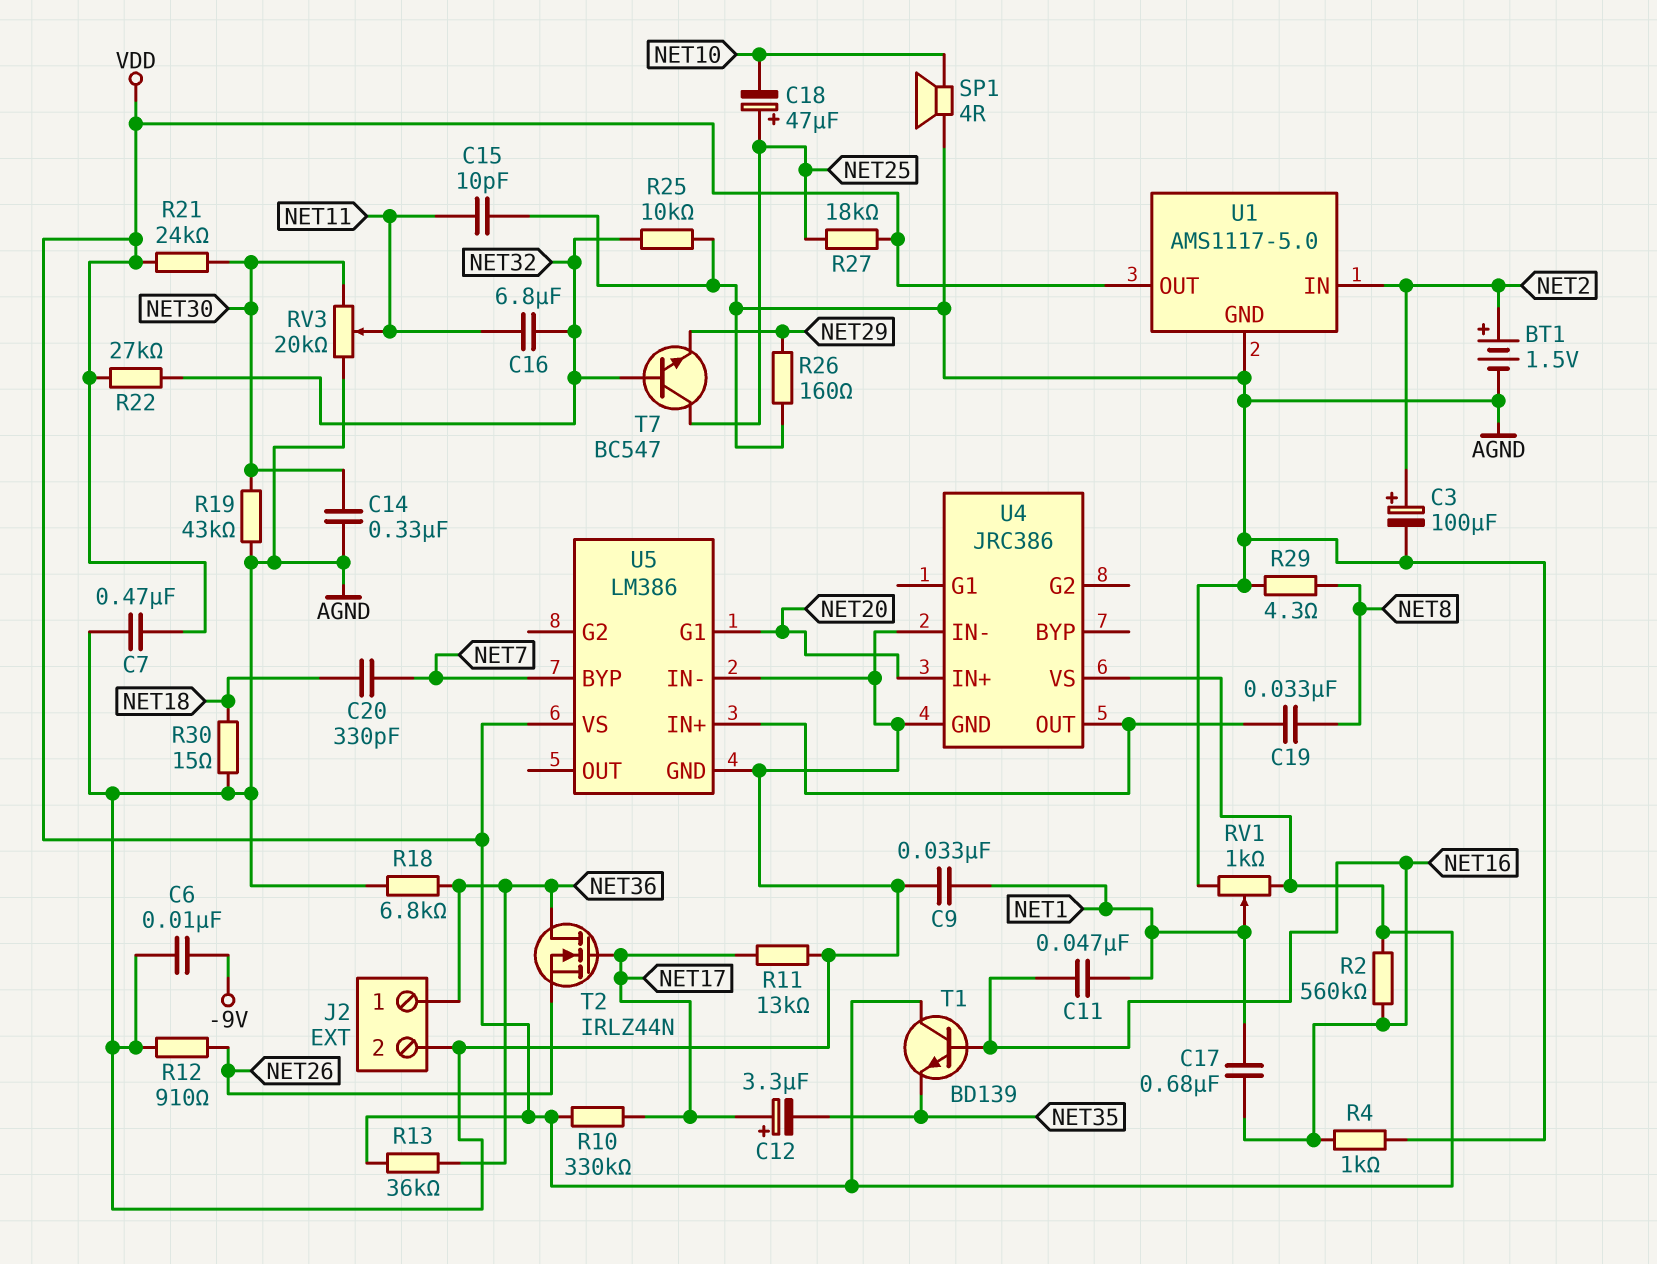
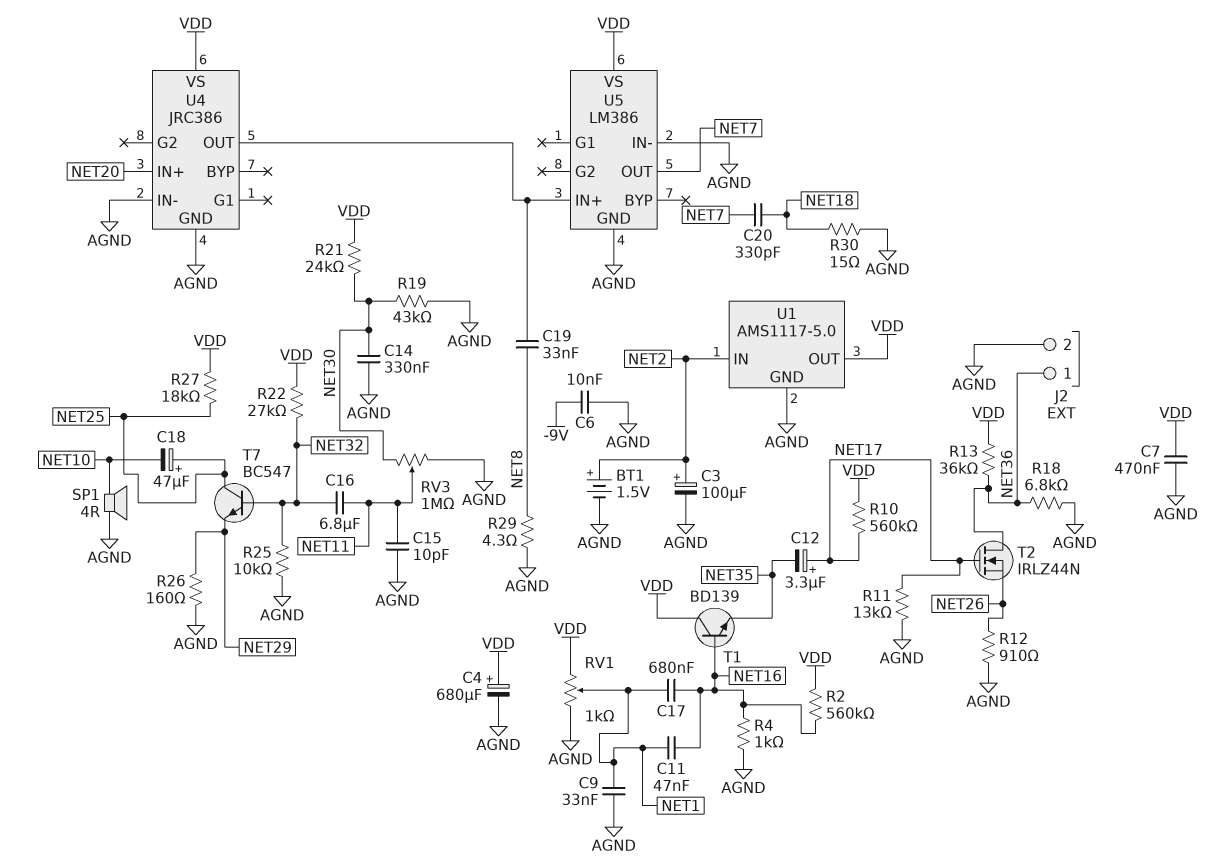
C4: none -> 680uF (plus VDD, minus AGND)
R10: 330k (NET17, VDD) -> 560k (NET17, VDD)
RV3: 20k (AGND, NET30, wiper NET11) -> 1M (AGND, NET30, wiper NET11)
U5 pin BYP: NET7 -> none
U5 pin G1: NET20 -> none
U5 pin OUT: none -> NET7

